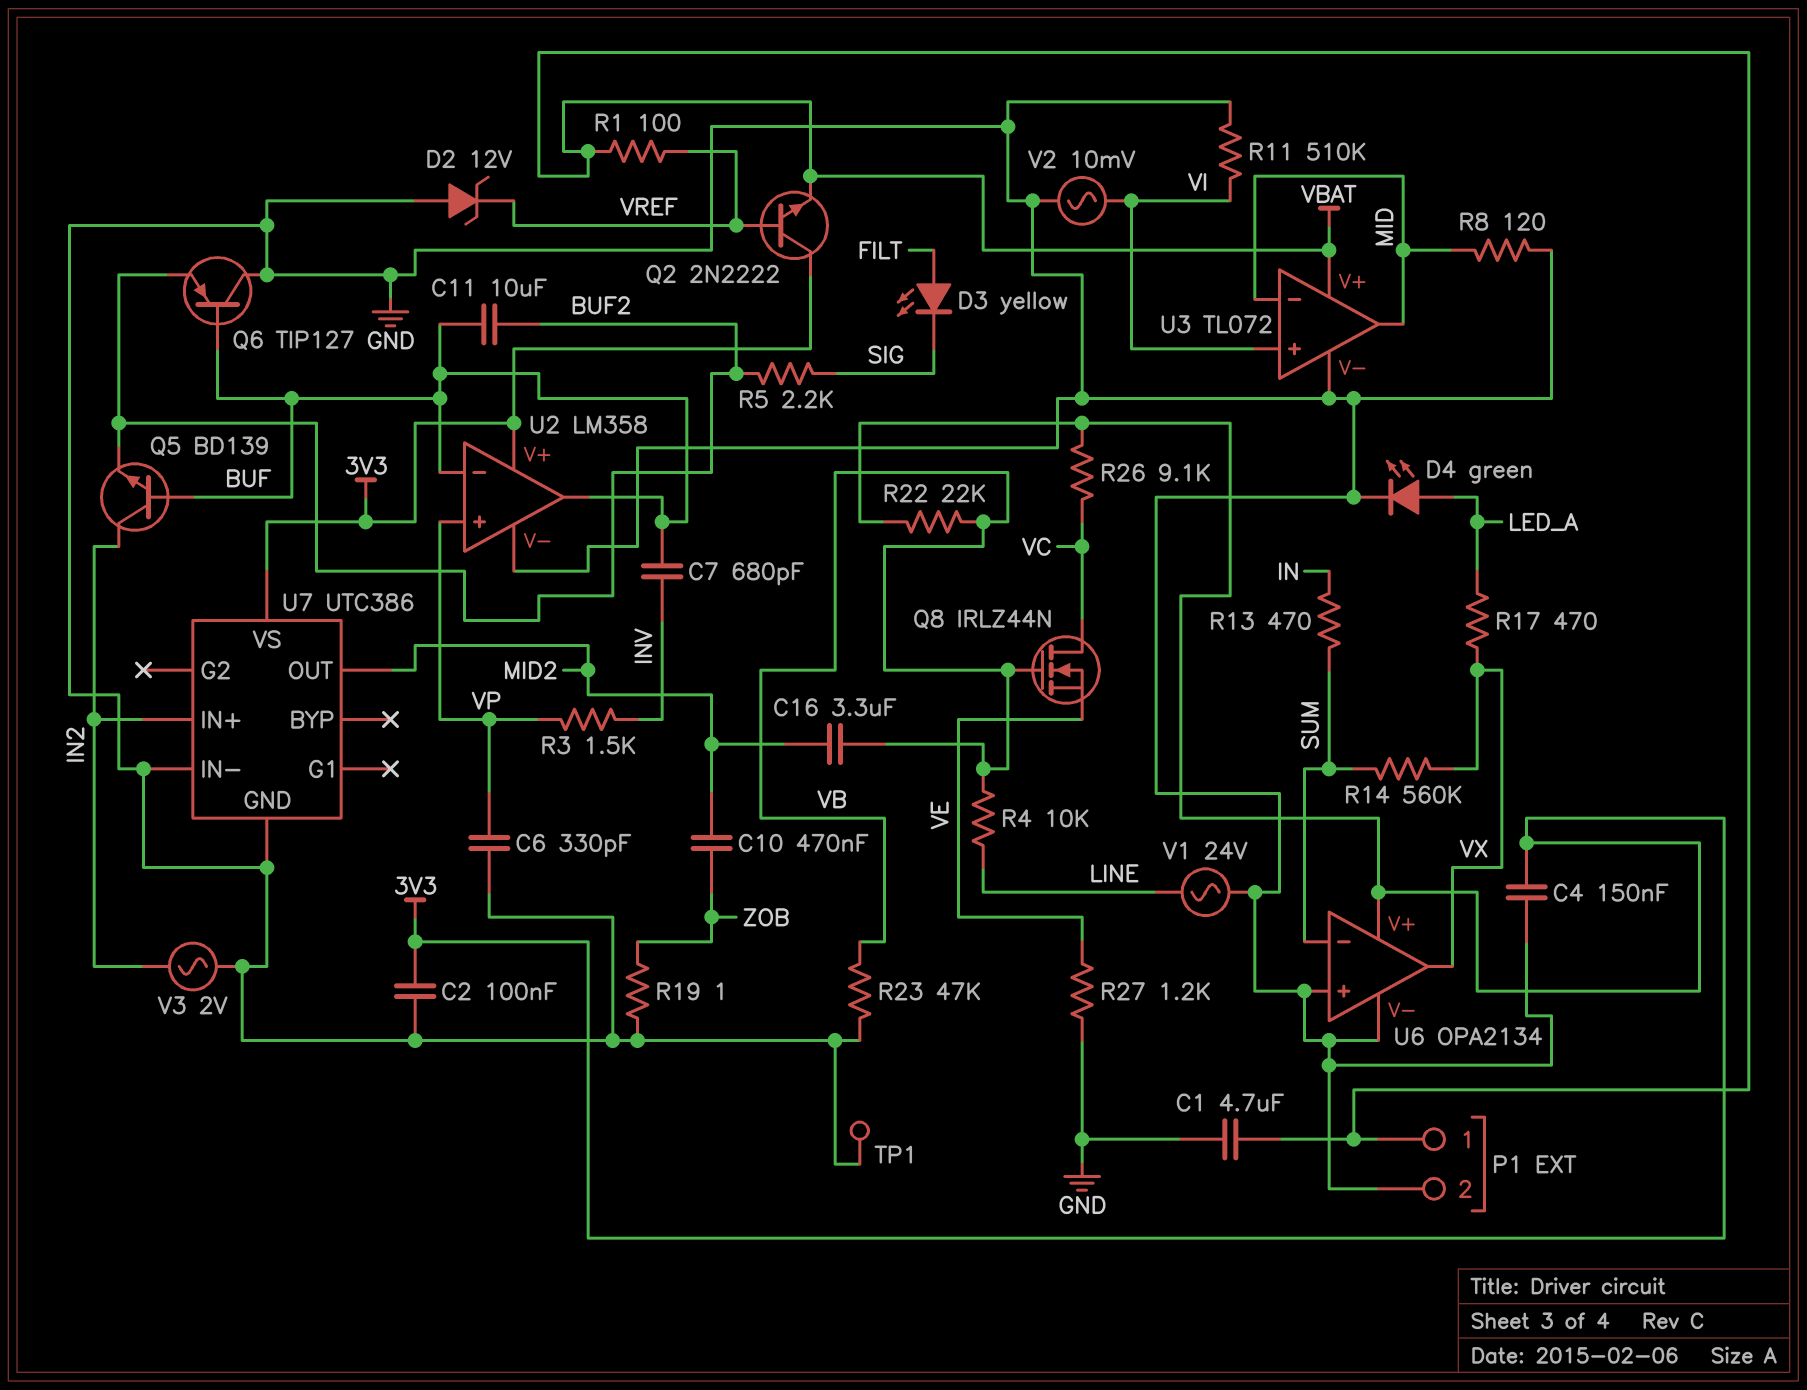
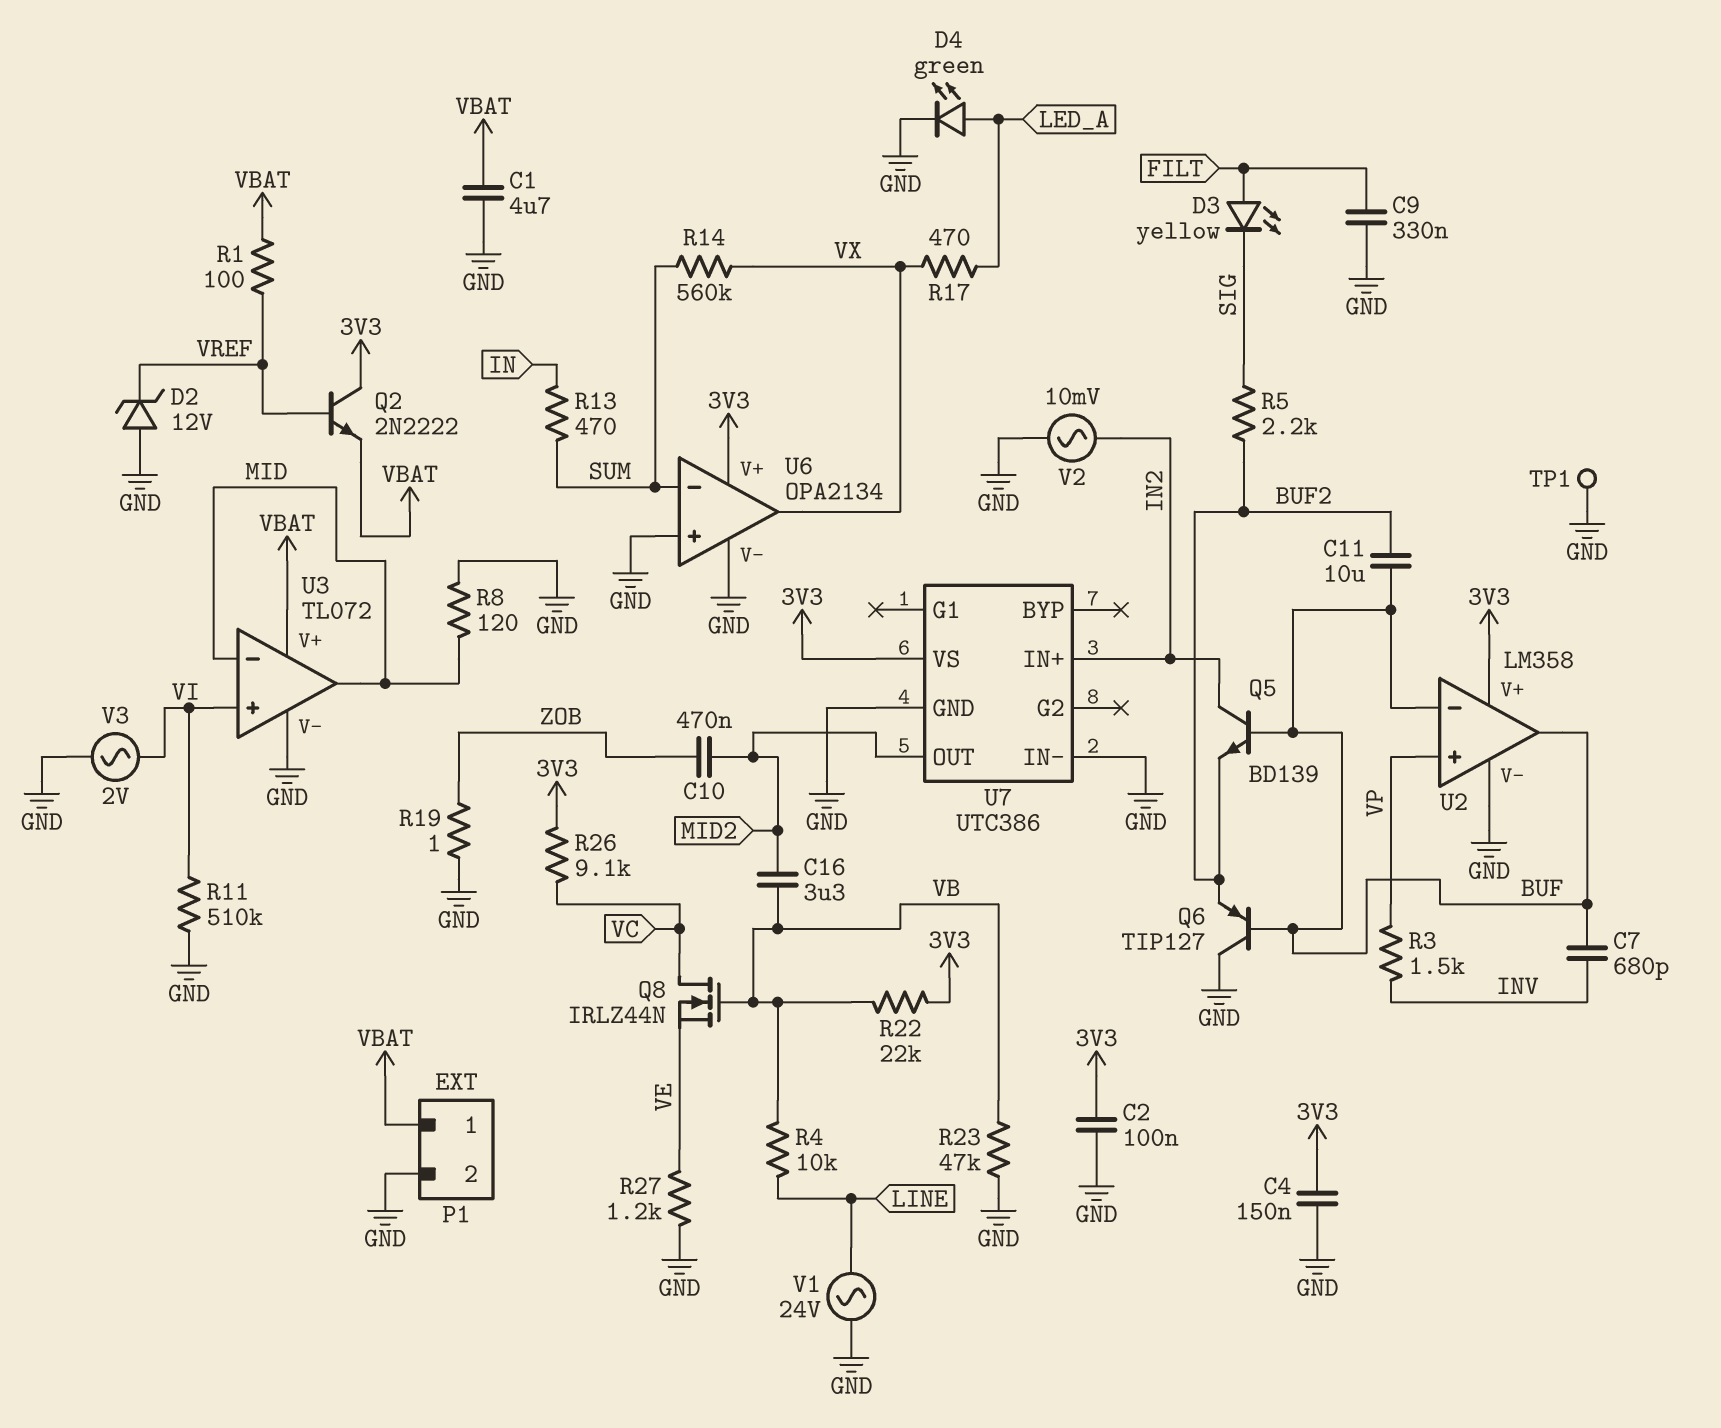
C6: 330pF (GND, VP) -> none
C9: none -> 330nF (FILT, GND)
V2: AC 10mV (GND, VI) -> AC 10mV (GND, IN2)
V3: AC 2V (GND, IN2) -> AC 2V (GND, VI)

